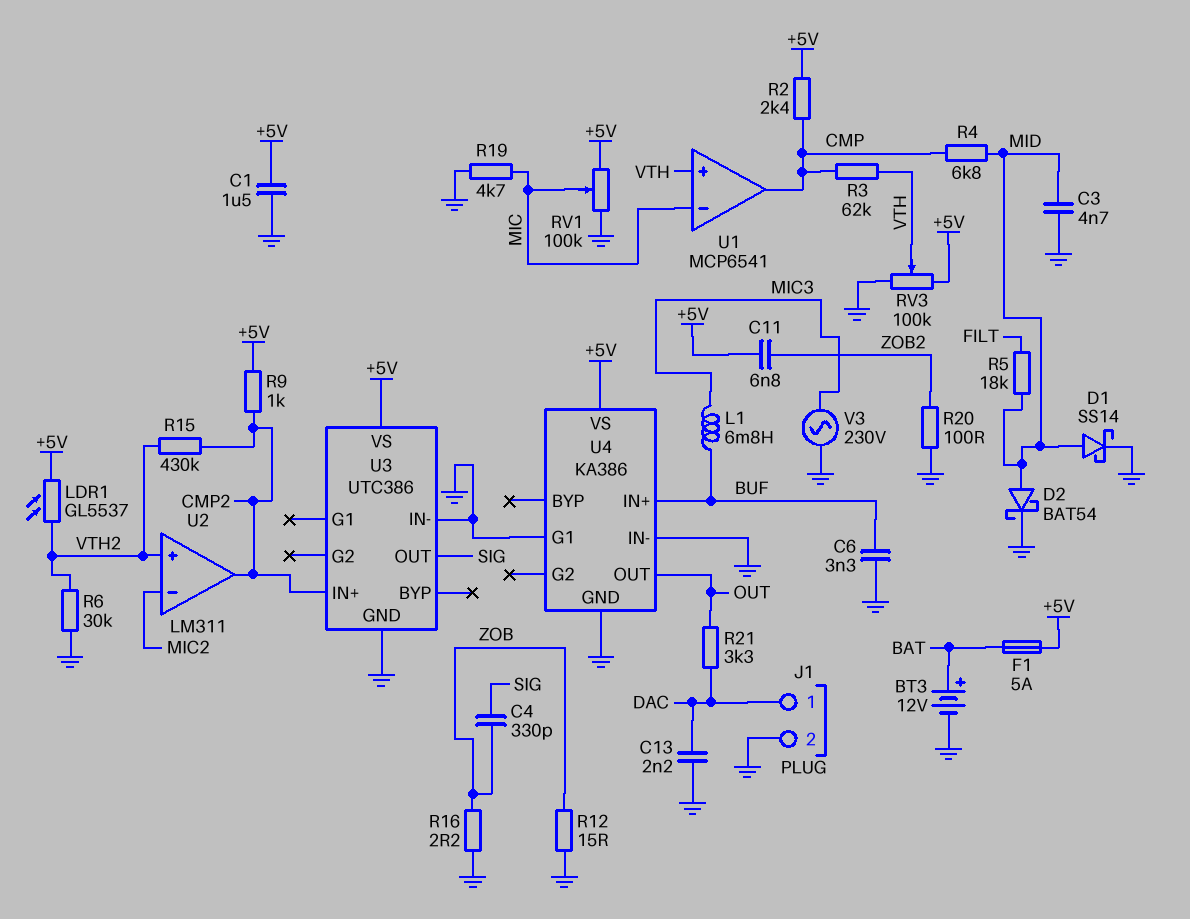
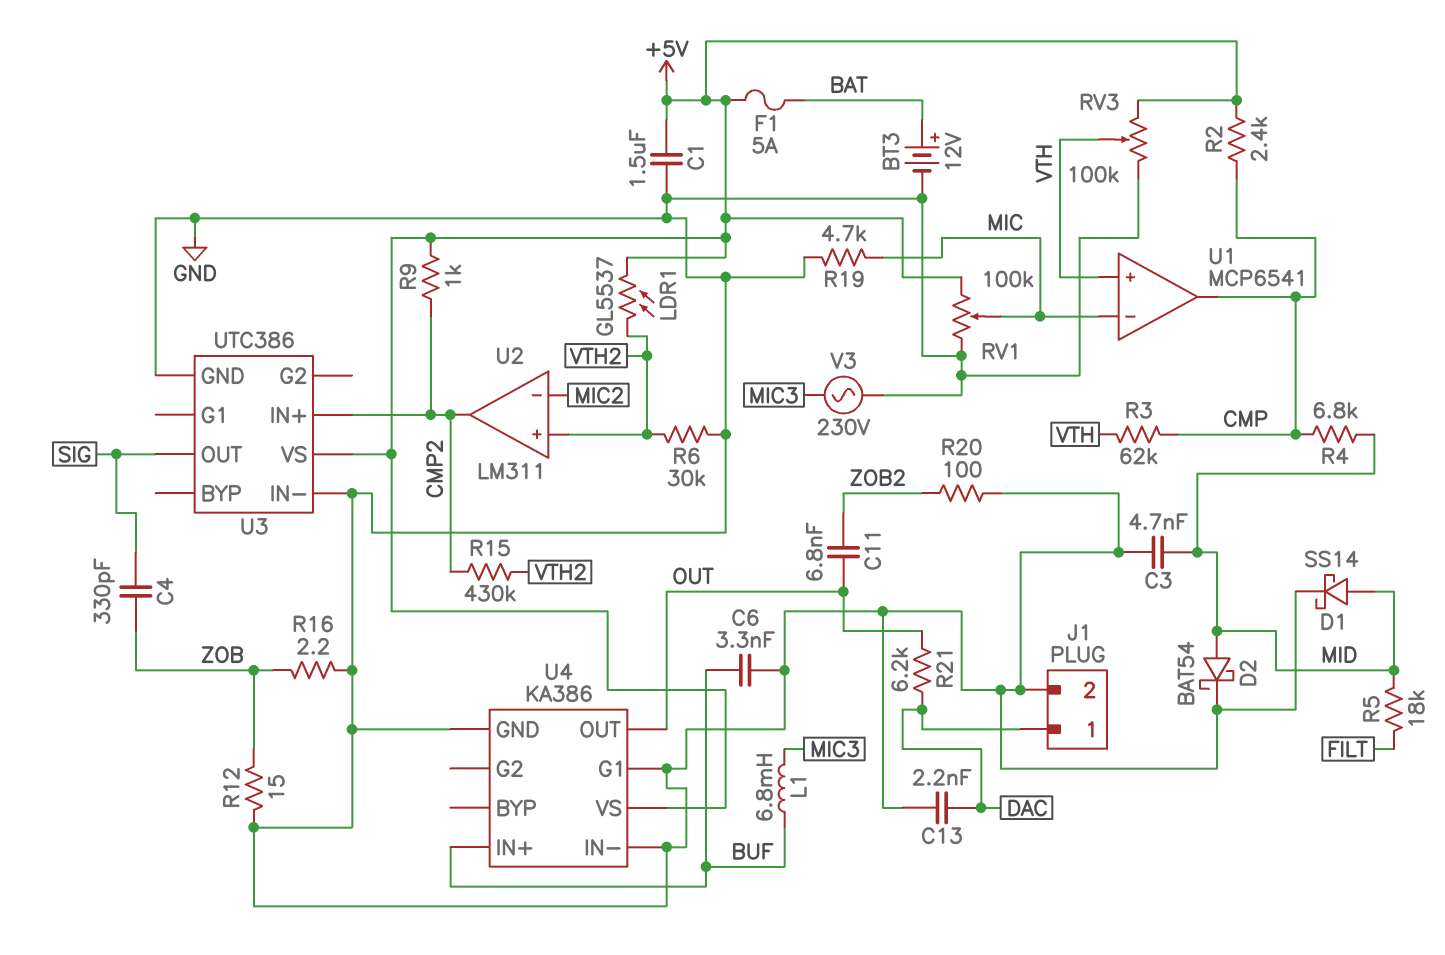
C11: 6.8nF (+5V, ZOB2) -> 6.8nF (OUT, ZOB2)
R21: 3.3k (DAC, OUT) -> 6.2k (DAC, OUT)

